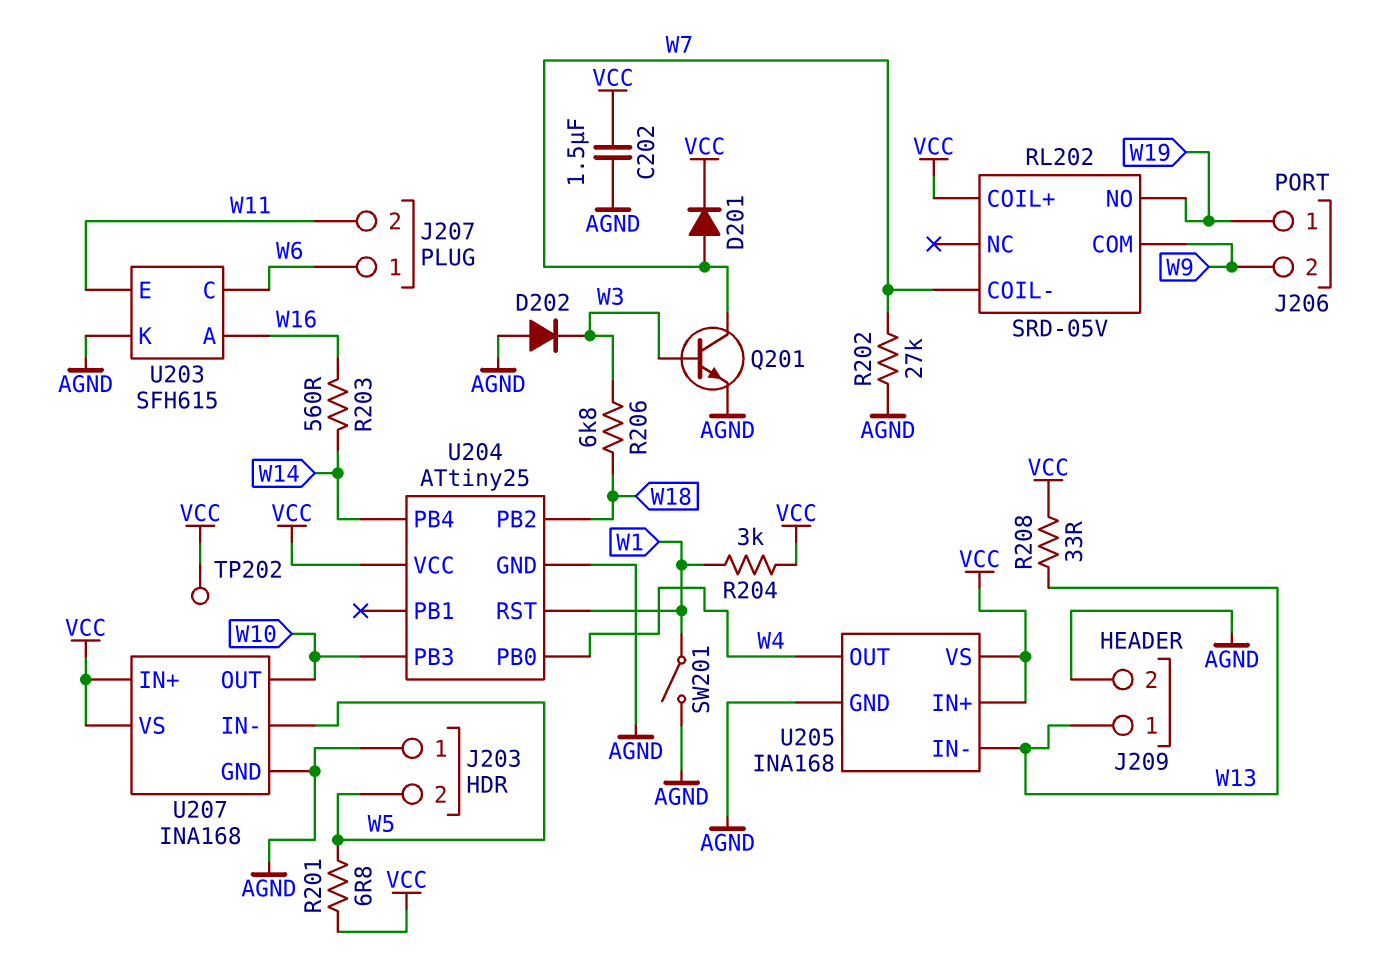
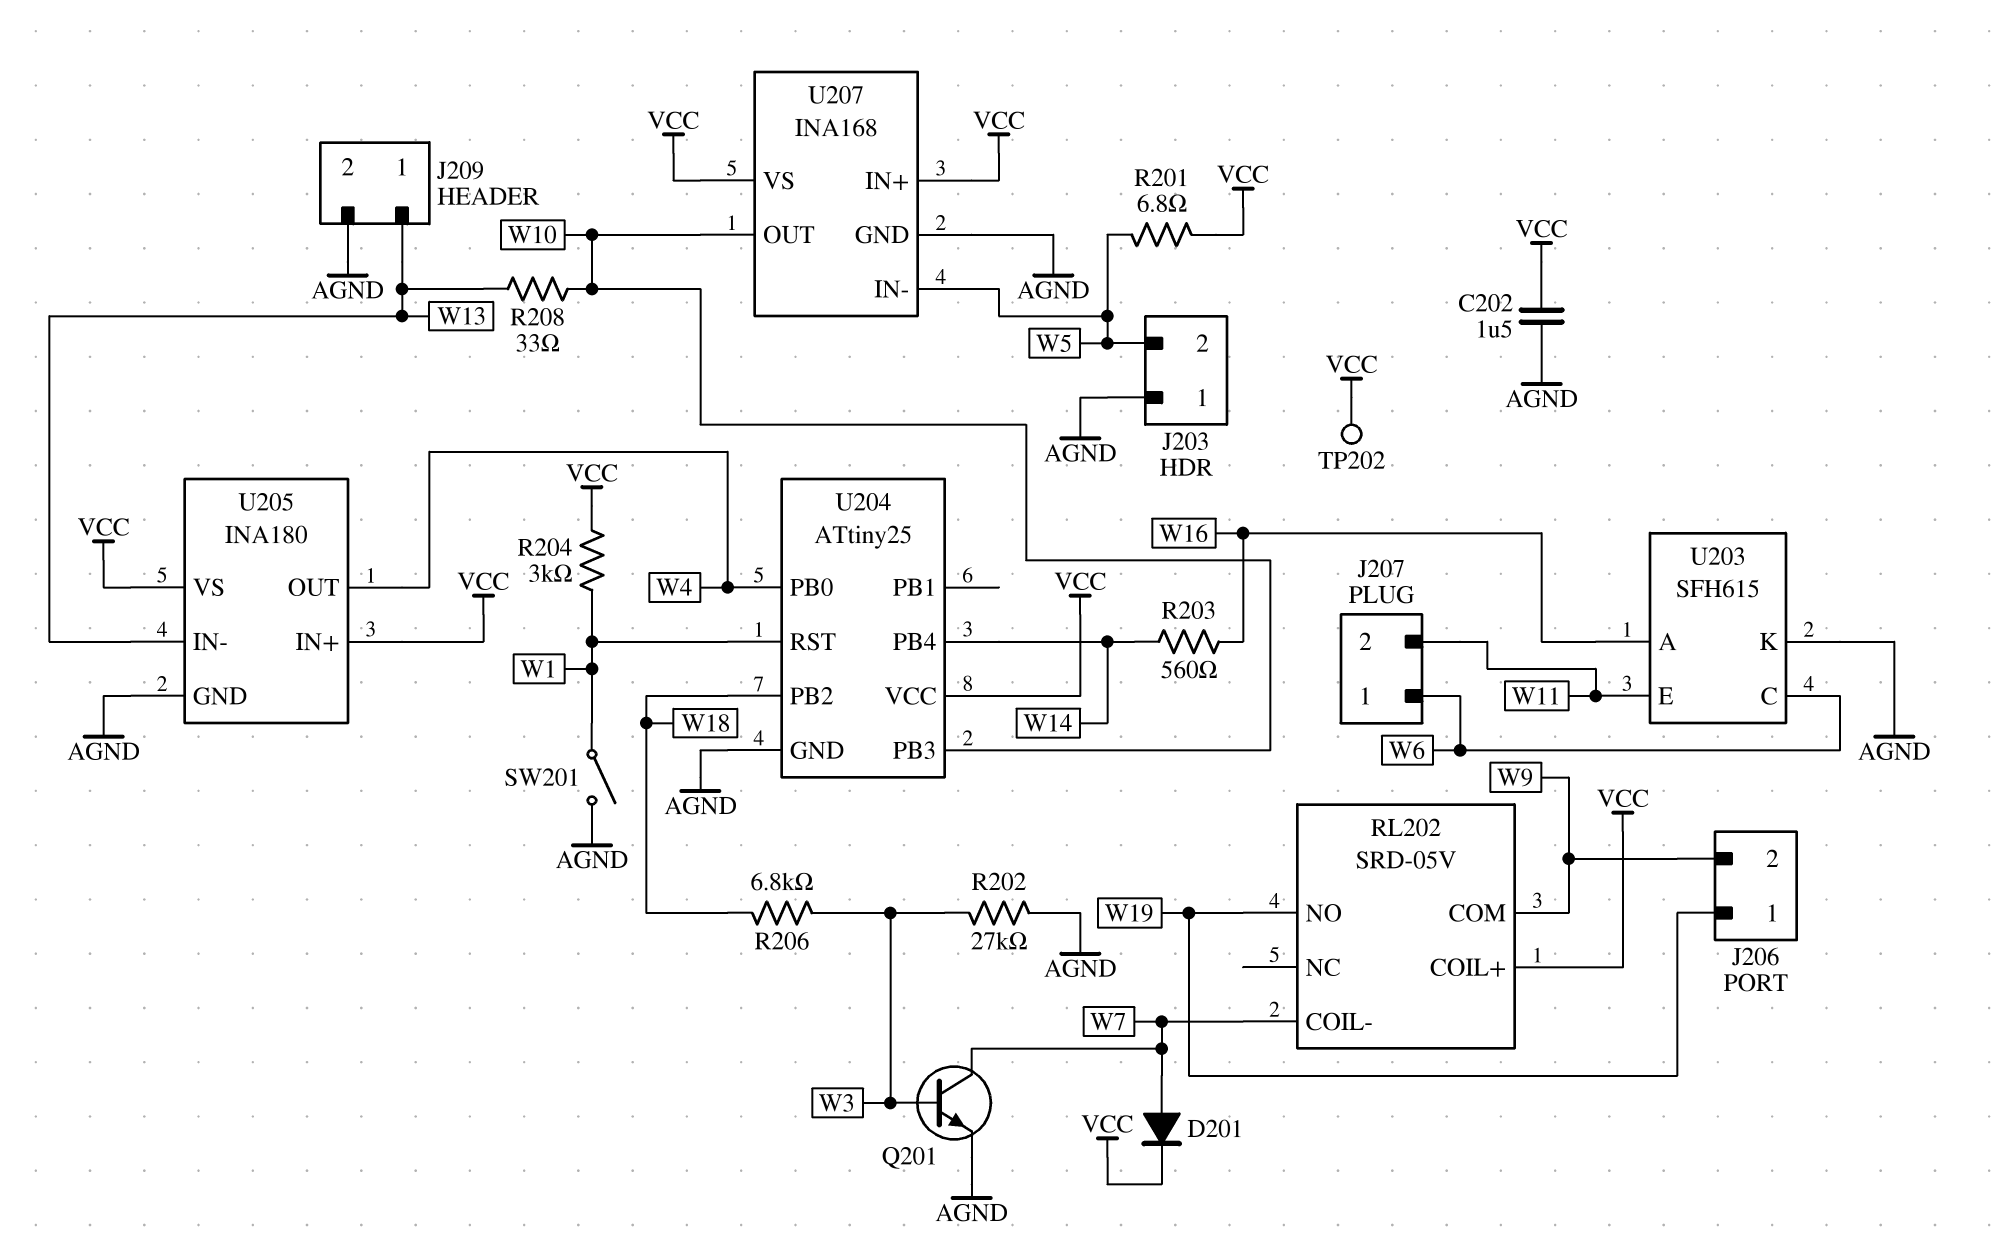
D202: diode (A AGND, K W3) -> none
R202: 27k (AGND, W7) -> 27k (AGND, W3)
R208: 33 (VCC, W13) -> 33 (W10, W13)
U205: INA168 -> INA180

